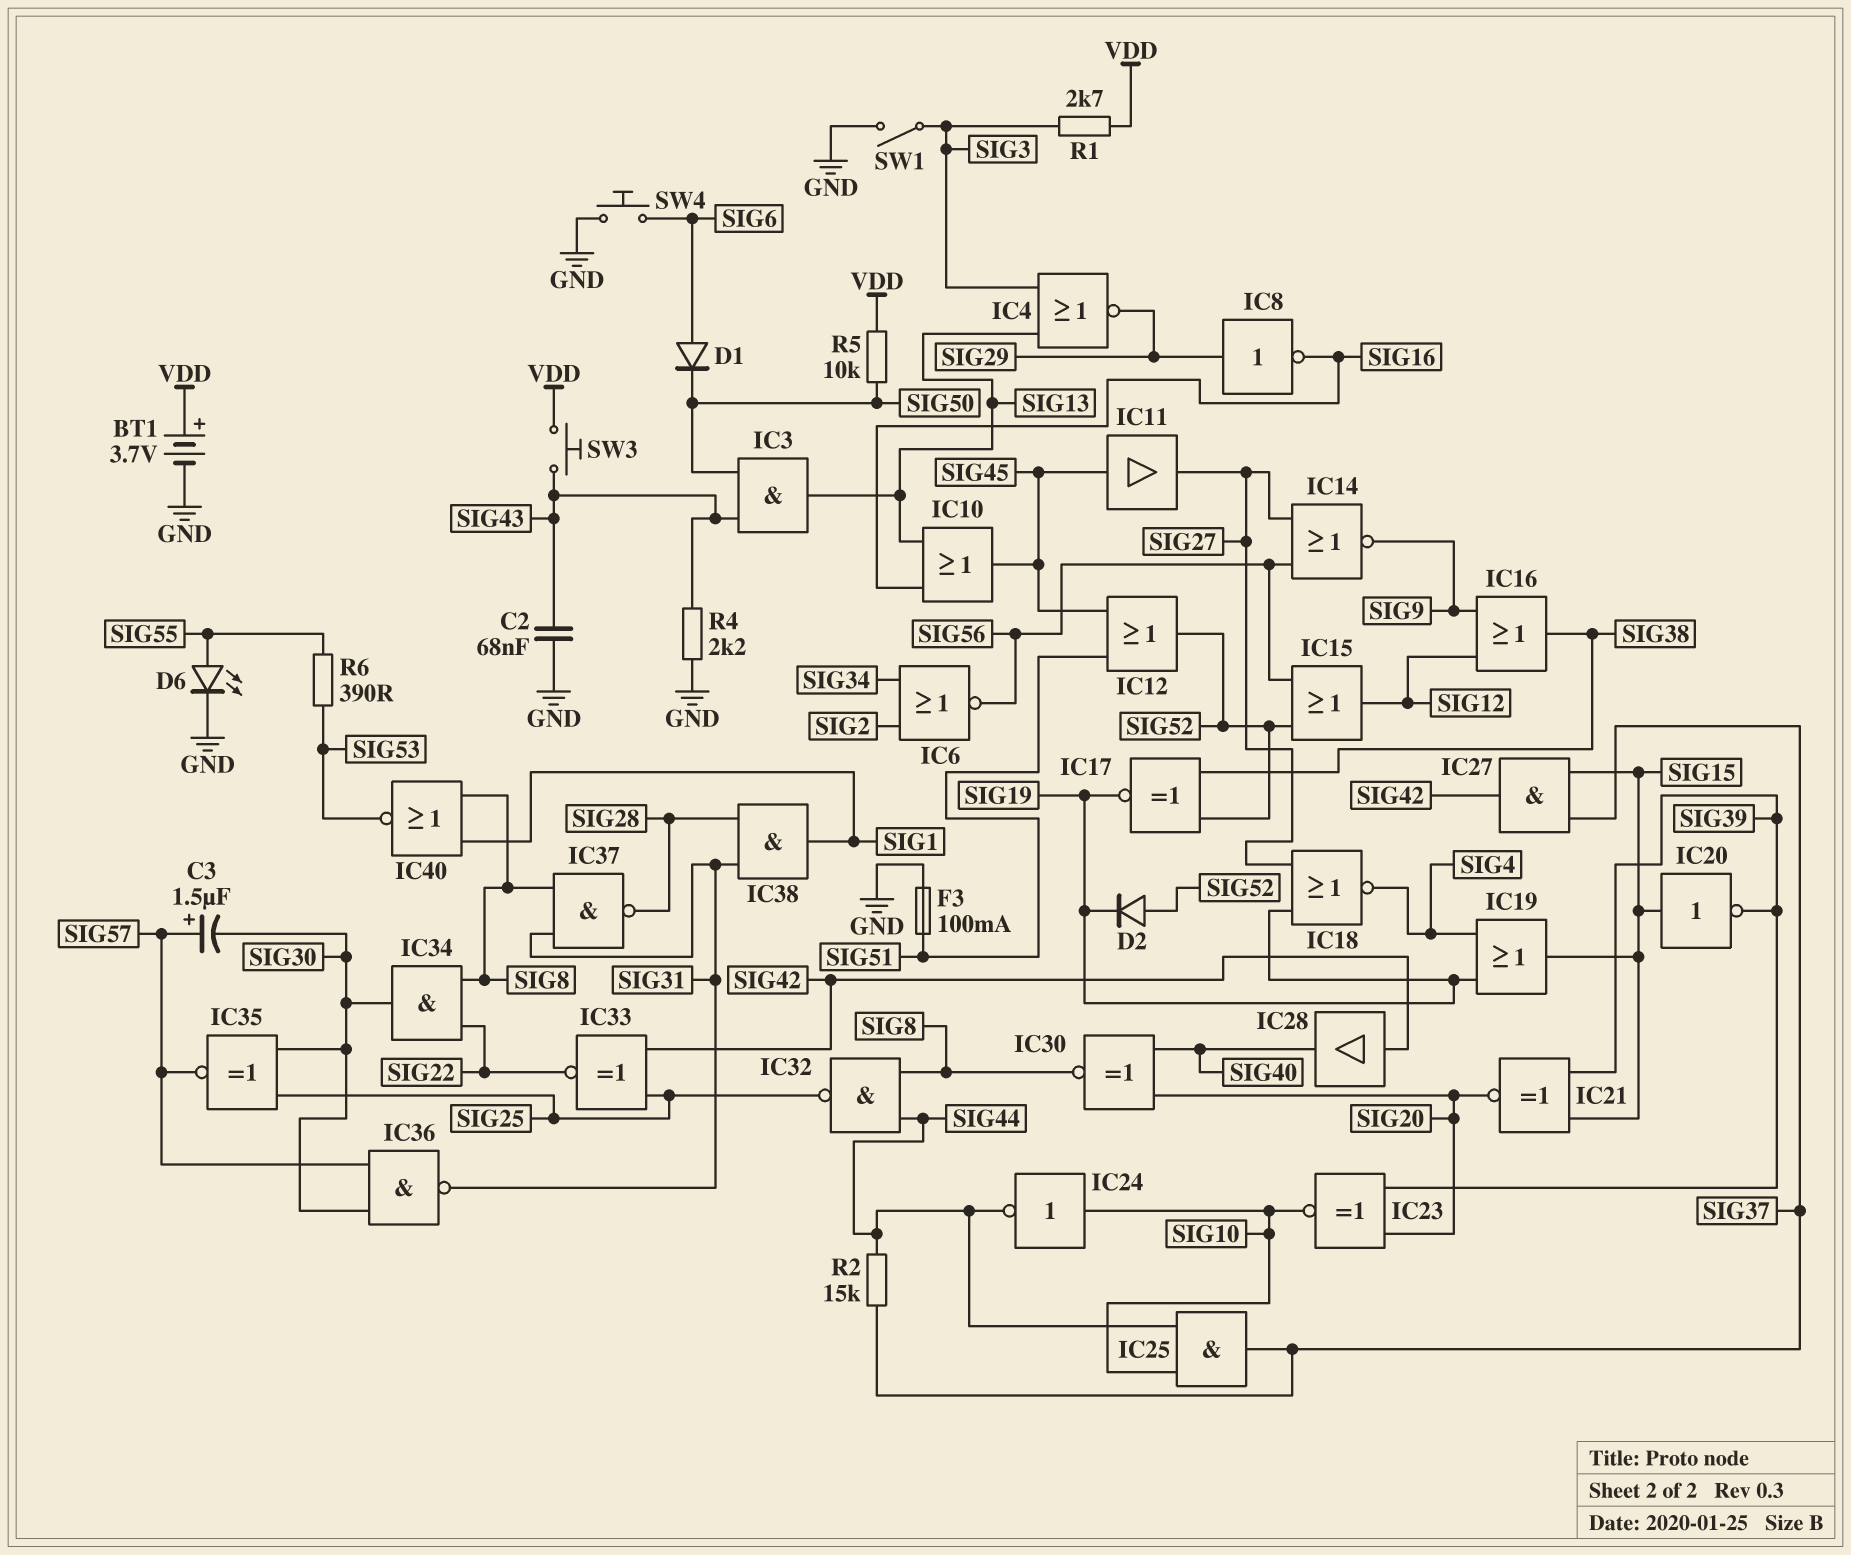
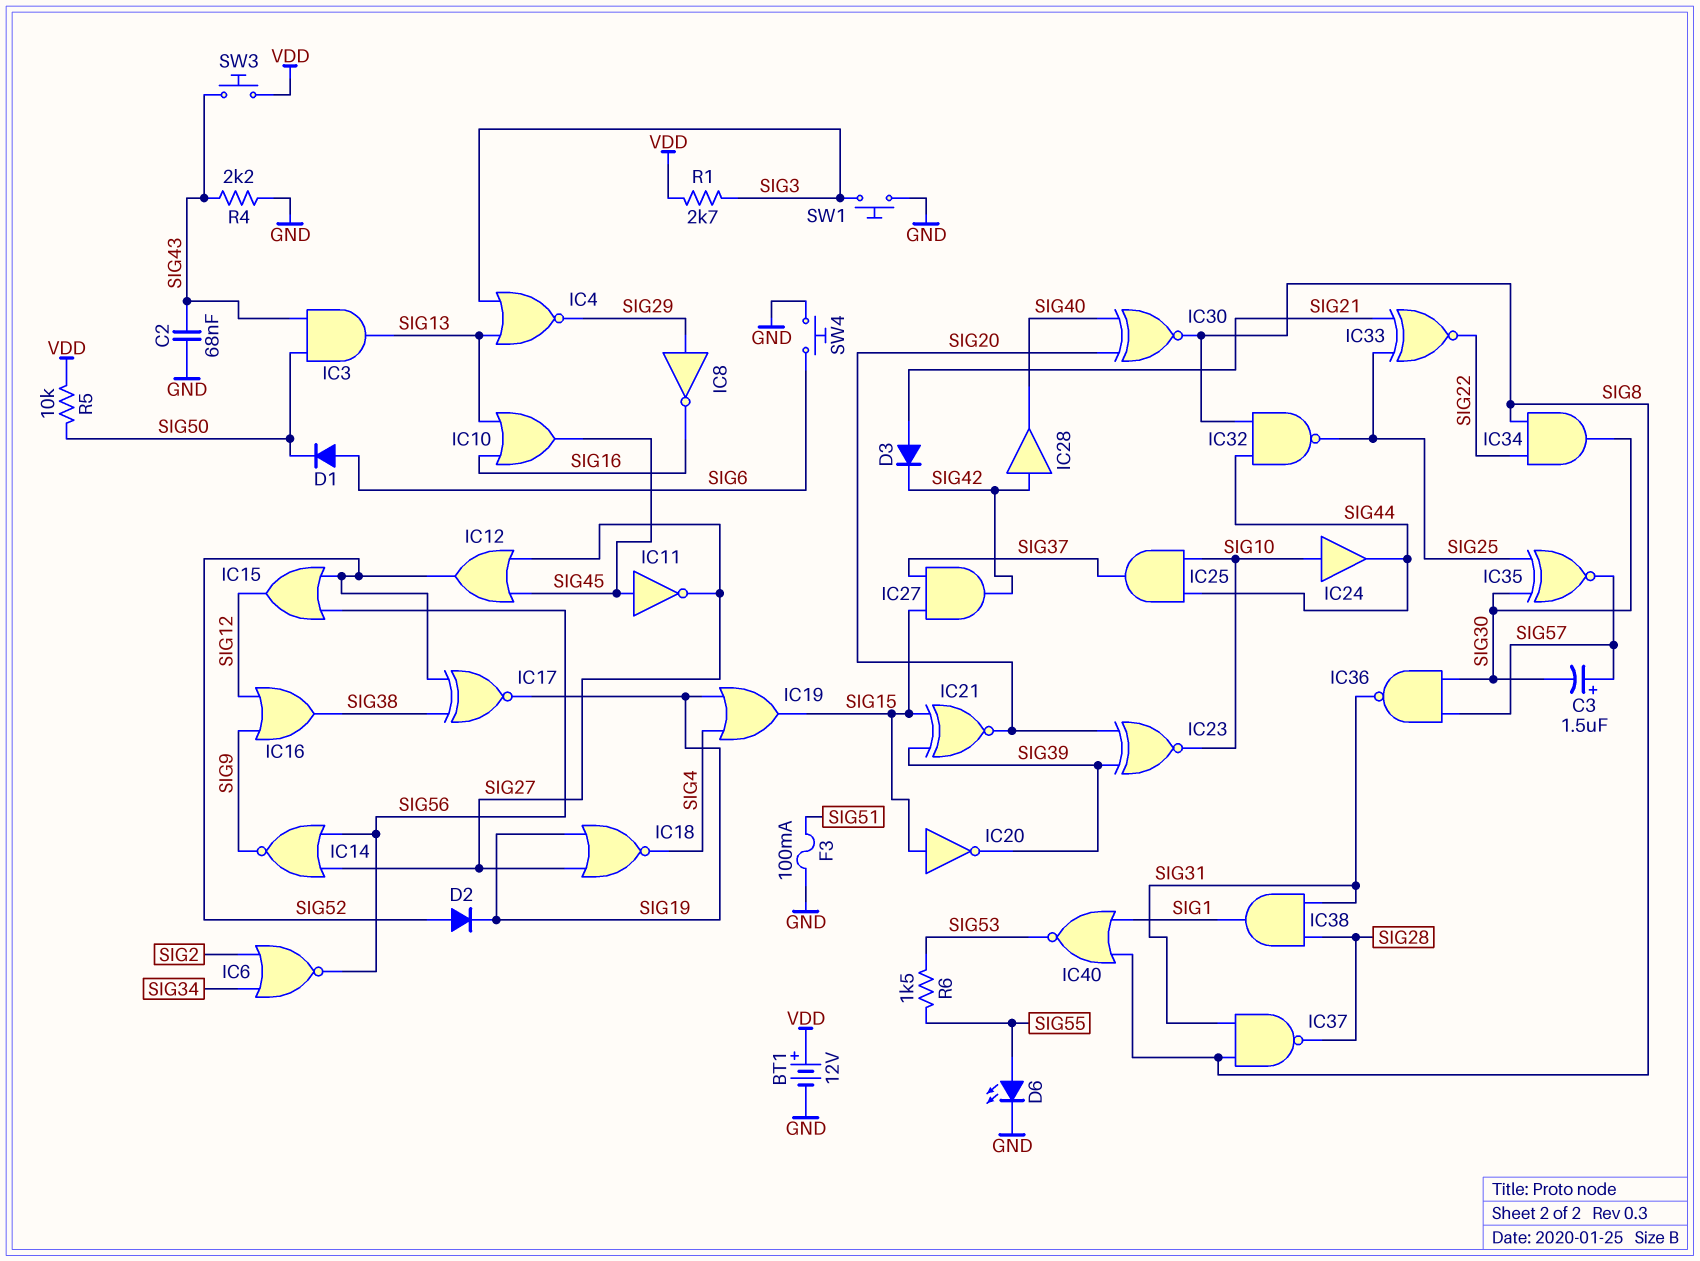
BT1: 3.7V (plus VDD, minus GND) -> 12V (plus VDD, minus GND)
D3: none -> diode (A SIG21, K SIG42)
IC11: buffer (in SIG45, out SIG27) -> NOT (in SIG45, out SIG27)
IC12: OR (in SIG45, in SIG51, out SIG52) -> OR (in SIG27, in SIG45, out SIG52)
IC24: NOT (in SIG10, out SIG44) -> buffer (in SIG10, out SIG44)
IC33: XNOR (in SIG25, in SIG42, out SIG22) -> XNOR (in SIG21, in SIG25, out SIG22)
R2: 15k (SIG37, SIG44) -> none
R6: 390 (SIG53, SIG55) -> 1.5k (SIG53, SIG55)
SW1: switch (GND, SIG3) -> button (GND, SIG3)

